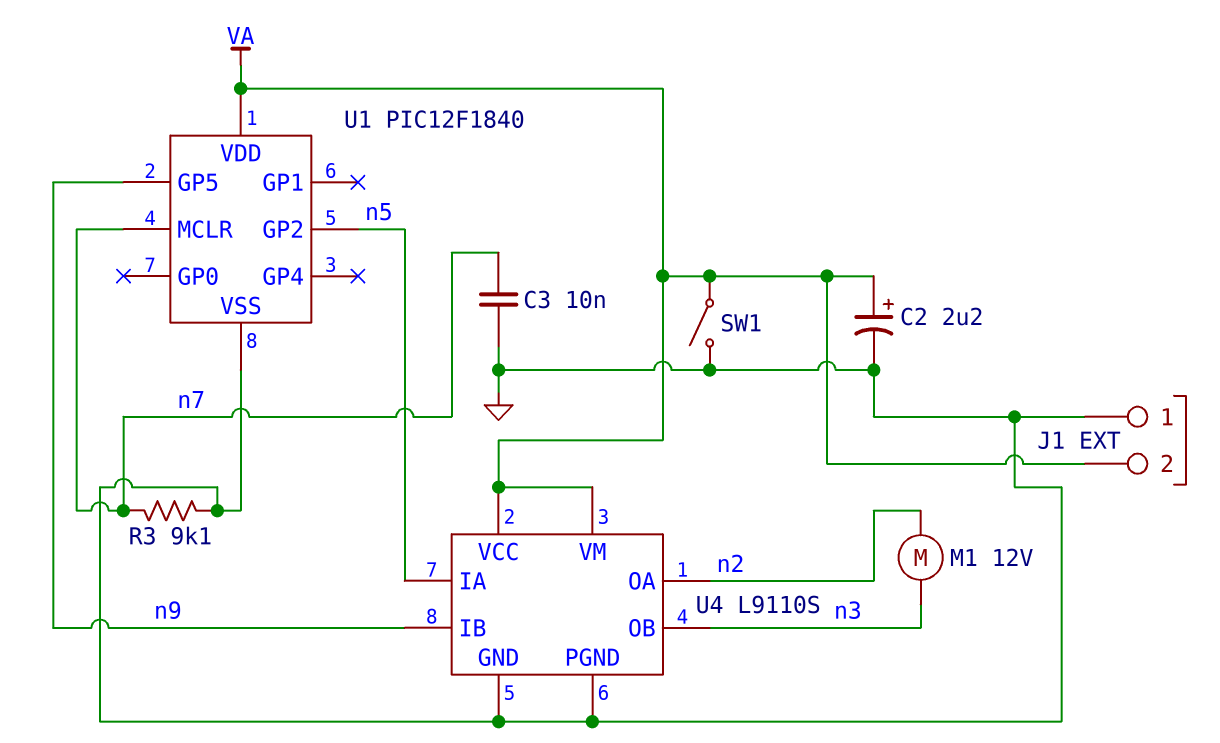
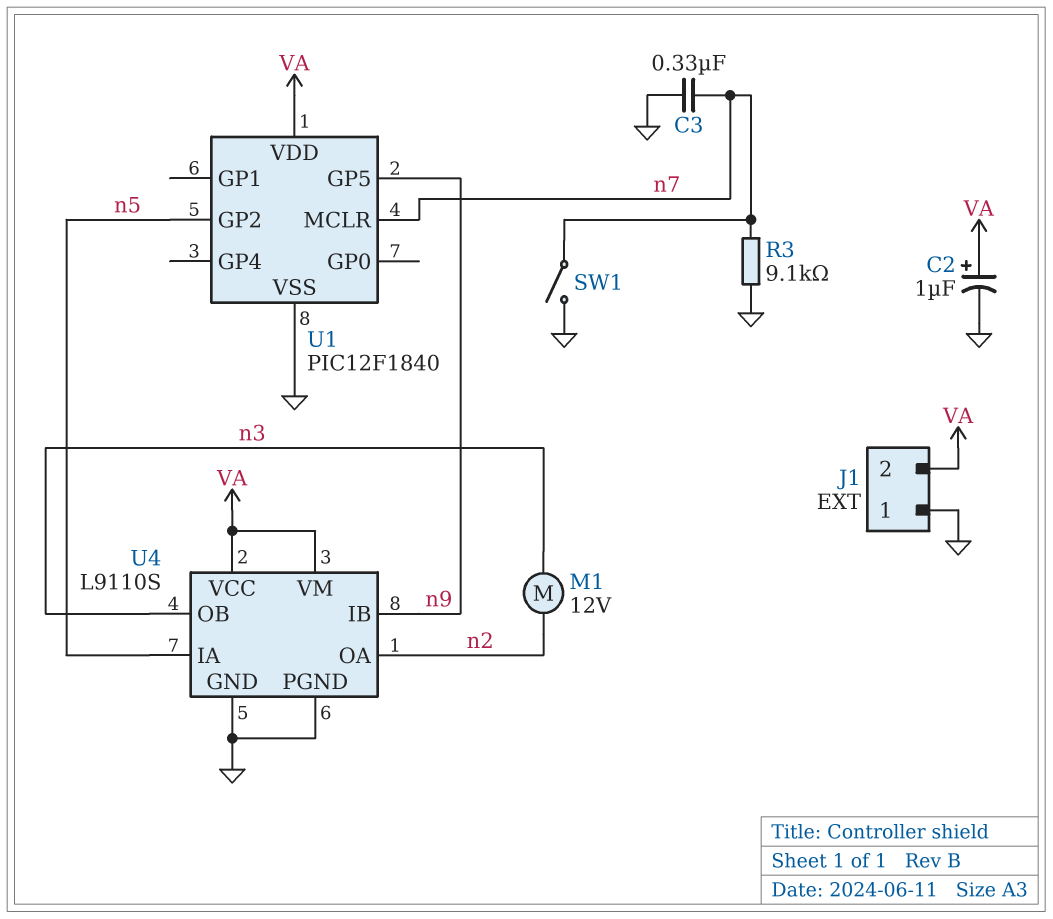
C2: 2.2uF (plus VA, minus GND) -> 1uF (plus VA, minus GND)
C3: 10nF (GND, n7) -> 330nF (GND, n7)
SW1: switch (GND, VA) -> switch (GND, n7)

